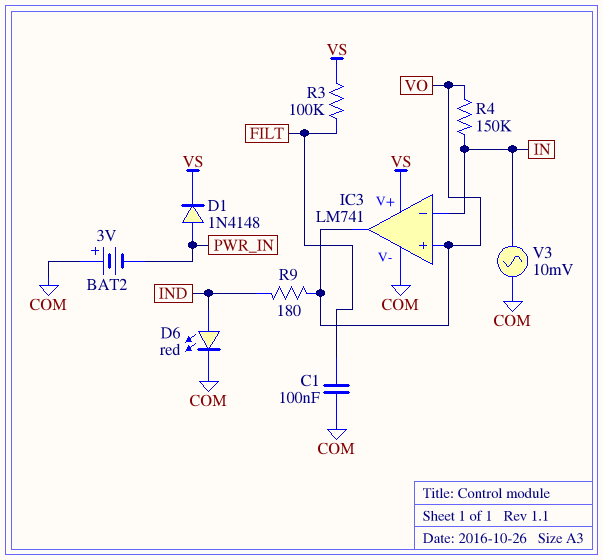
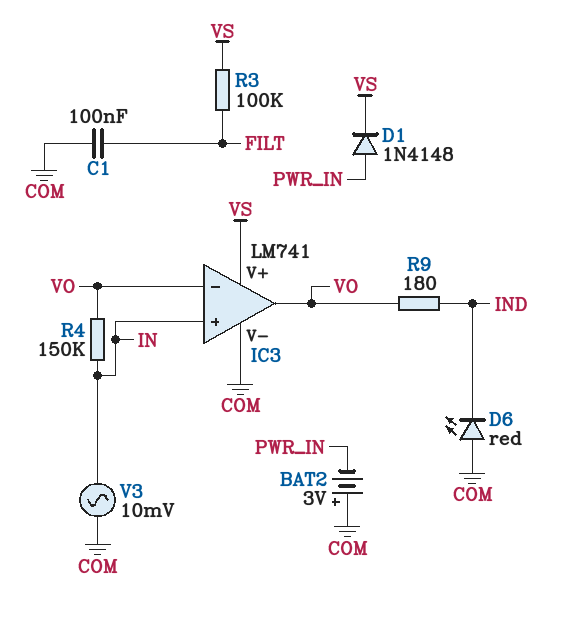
D6: LED red (A IND, K COM) -> LED red (A COM, K IND)
IC3 pin in+: VO -> IN
IC3 pin in-: IN -> VO

